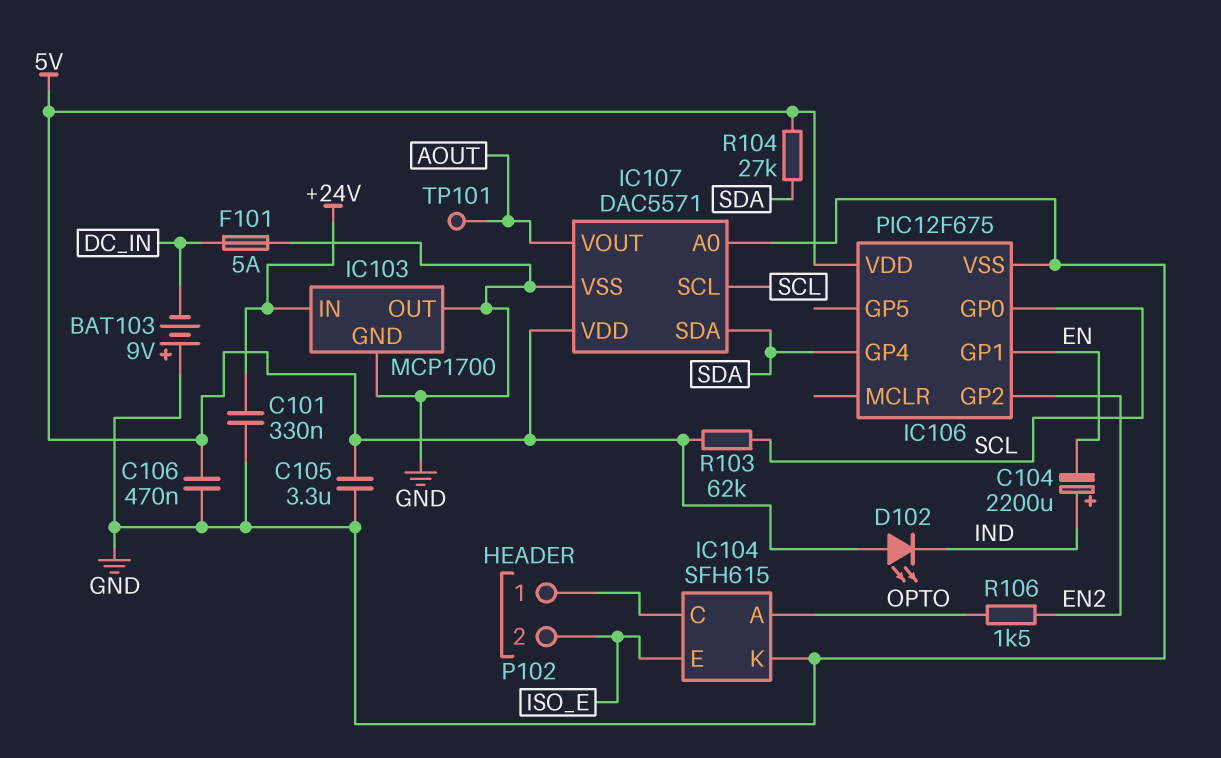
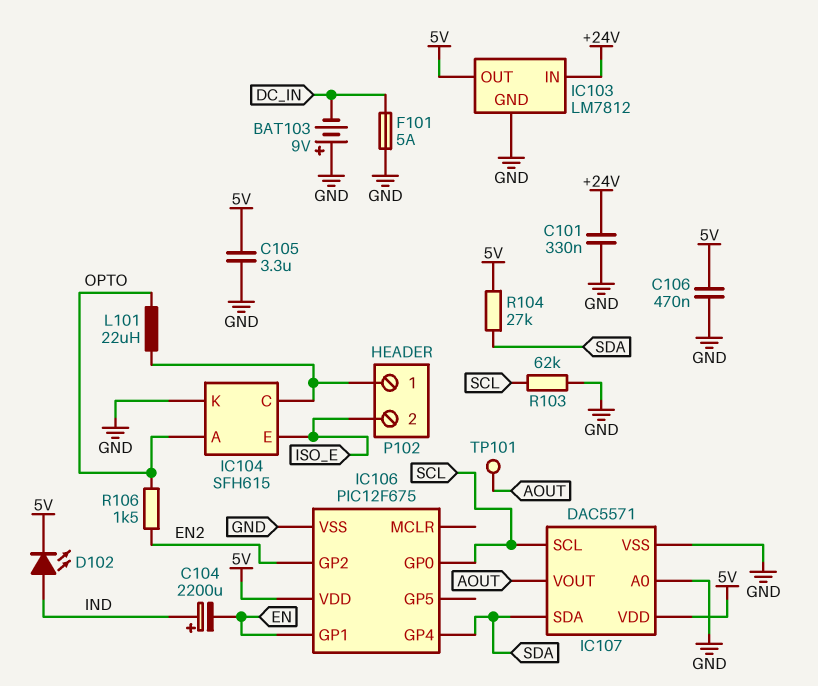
D102: LED (A 5V, K IND) -> LED (A IND, K 5V)
IC103: MCP1700 -> LM7812
IC103 pin OUT: GND -> 5V
L101: none -> 22uH (IC104/C, OPTO)
R103: 62k (5V, SCL) -> 62k (GND, SCL)

